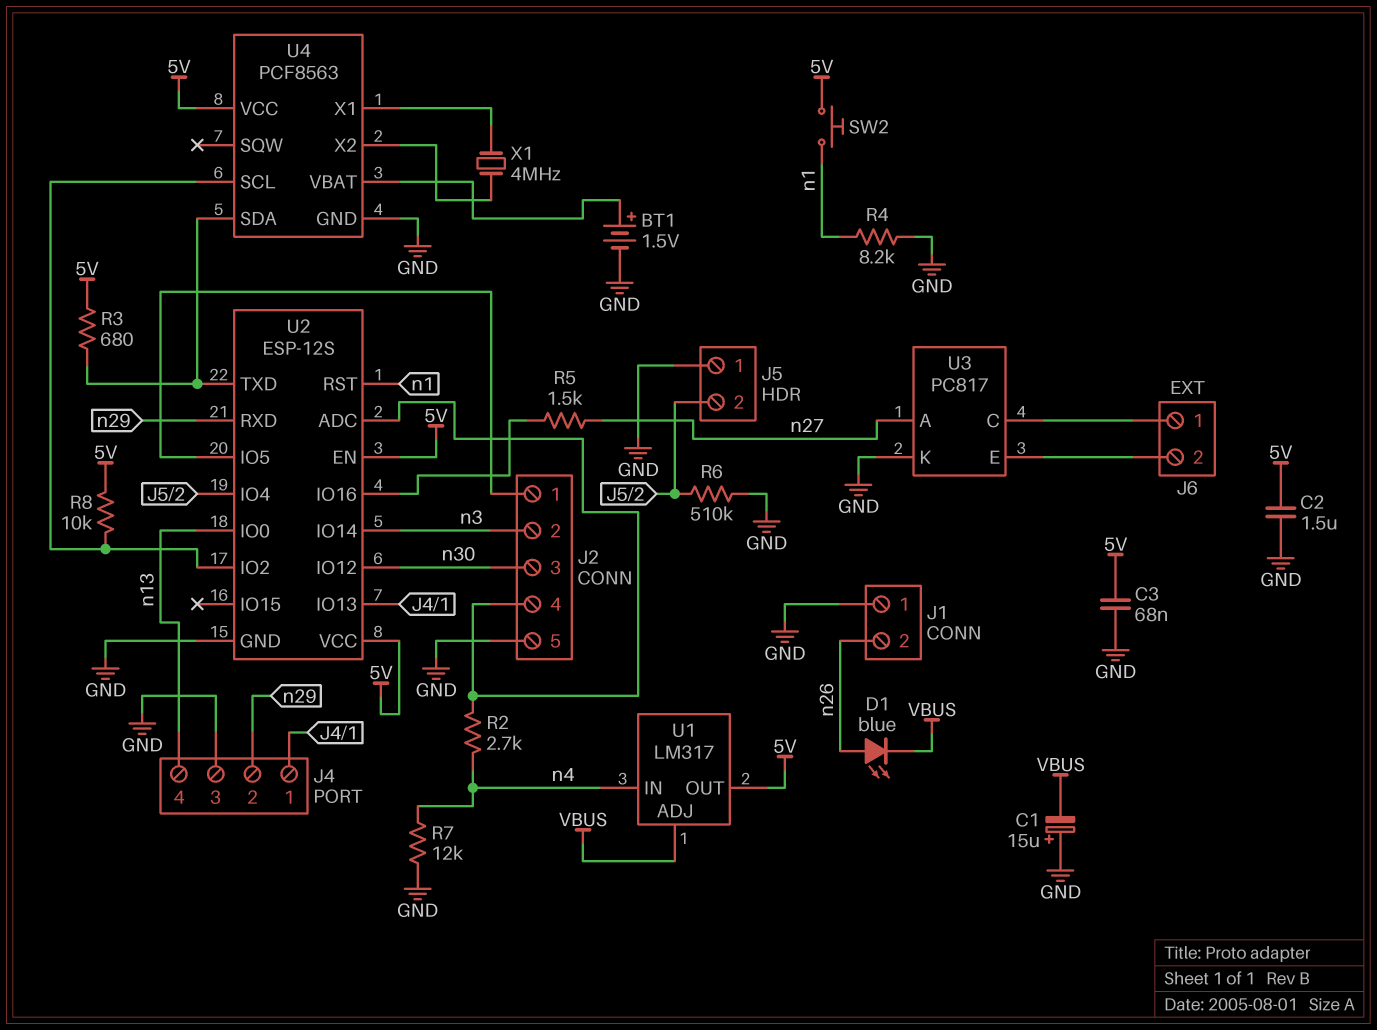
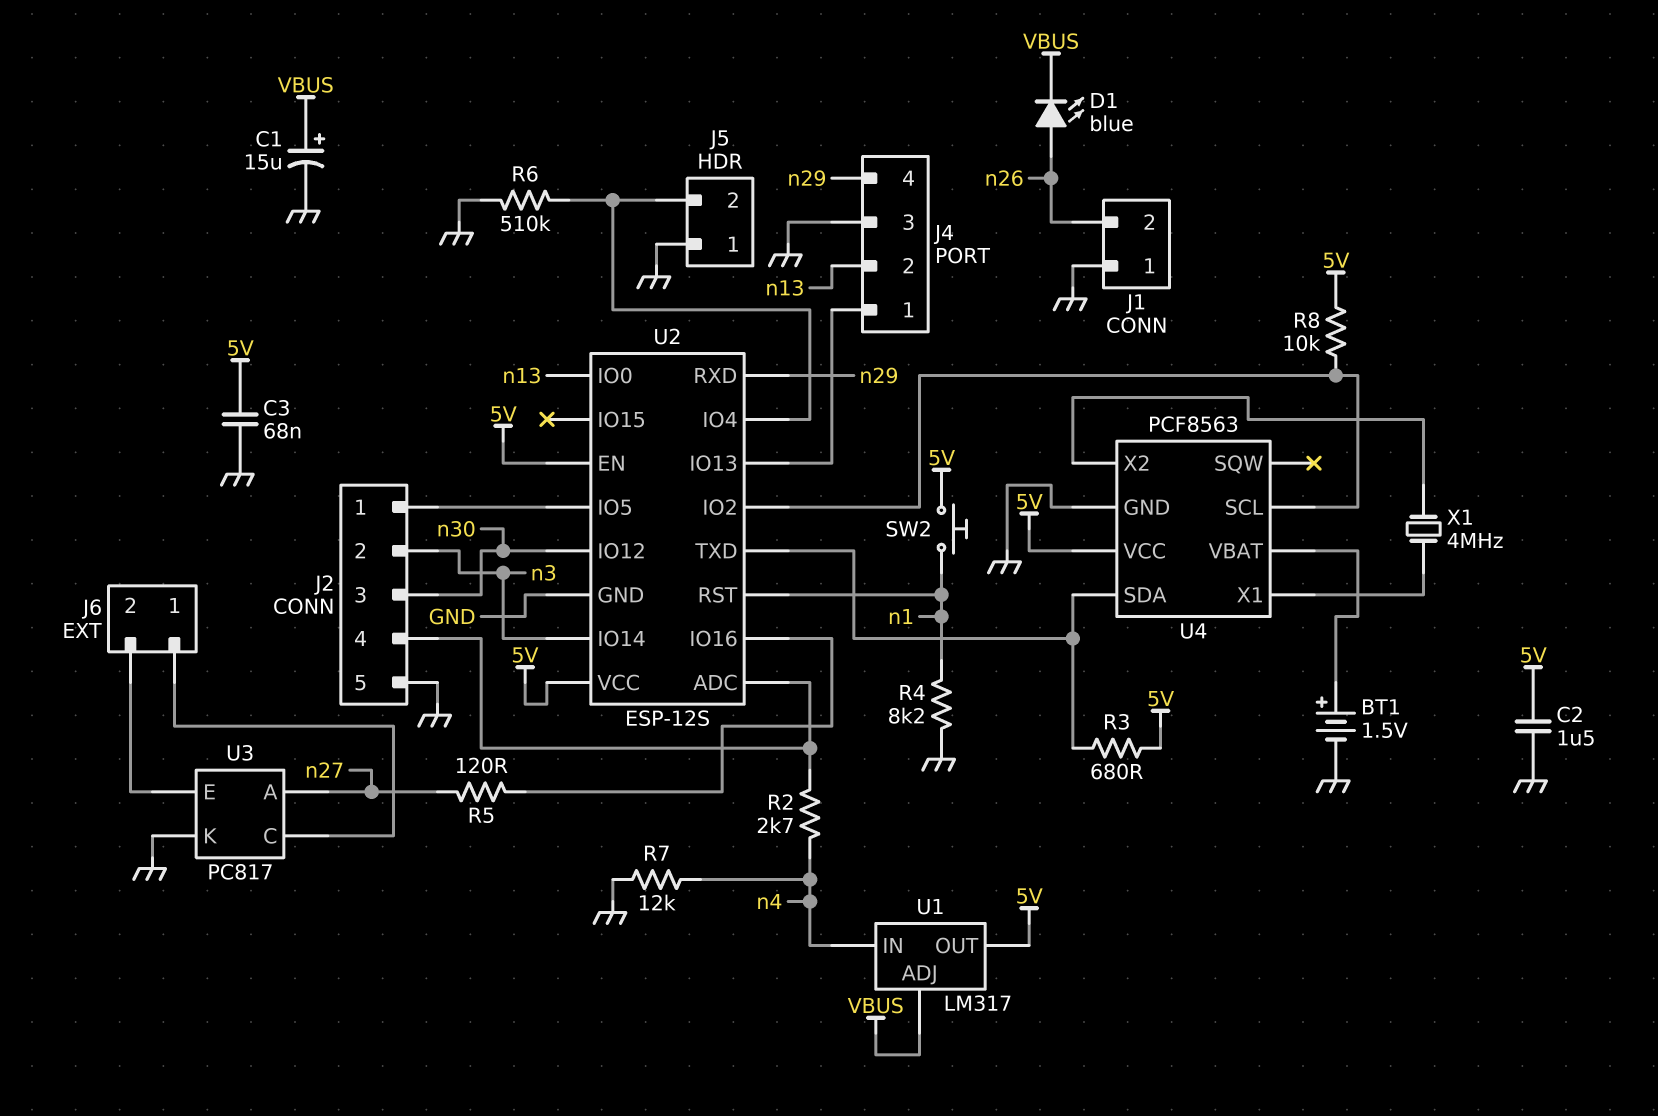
C1: 15uF (plus GND, minus VBUS) -> 15uF (plus VBUS, minus GND)
J4 pin 2: n29 -> n13
J4 pin 4: n13 -> n29
R5: 1.5k (U2/IO16, n27) -> 120 (U2/IO16, n27)

